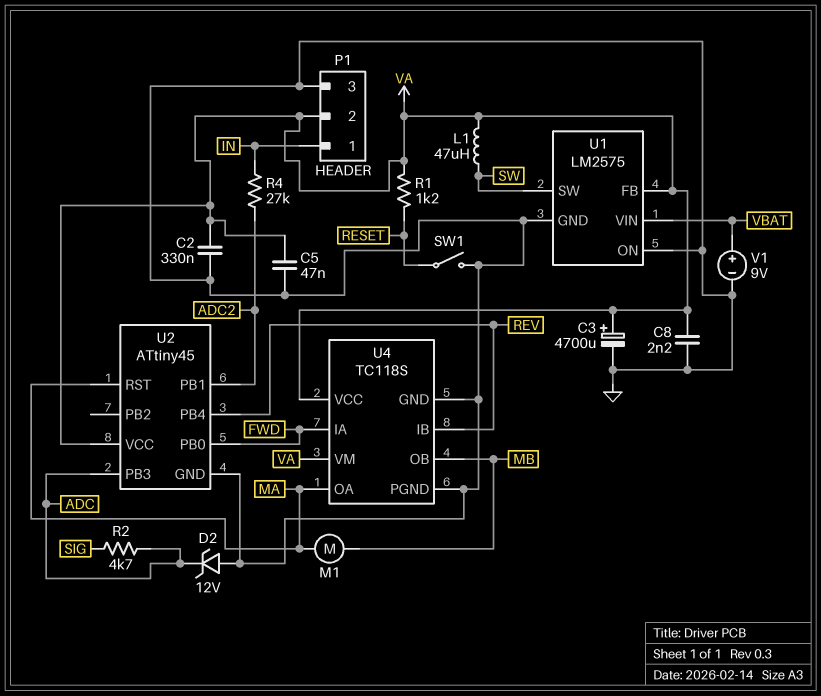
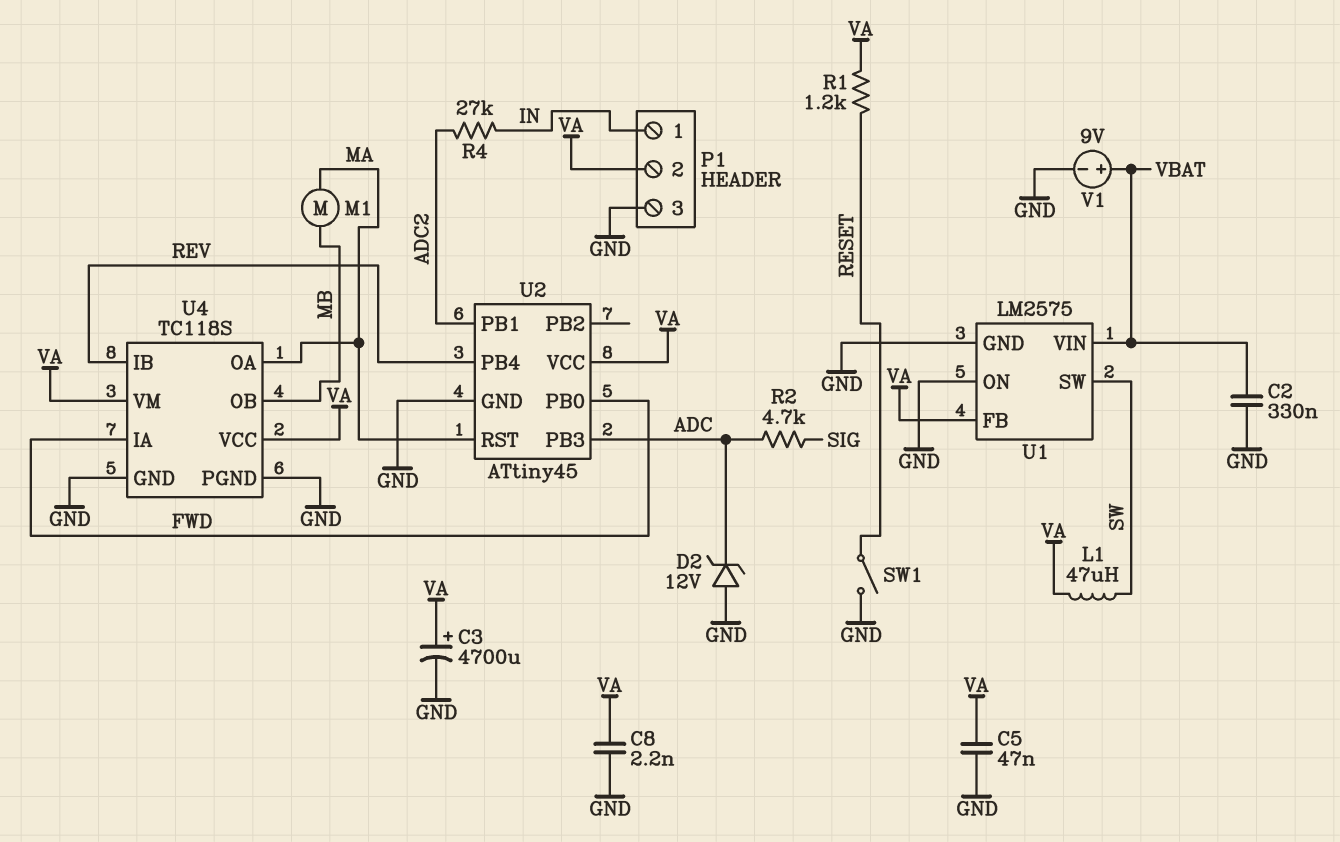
C2: 330nF (GND, VA) -> 330nF (GND, VBAT)

